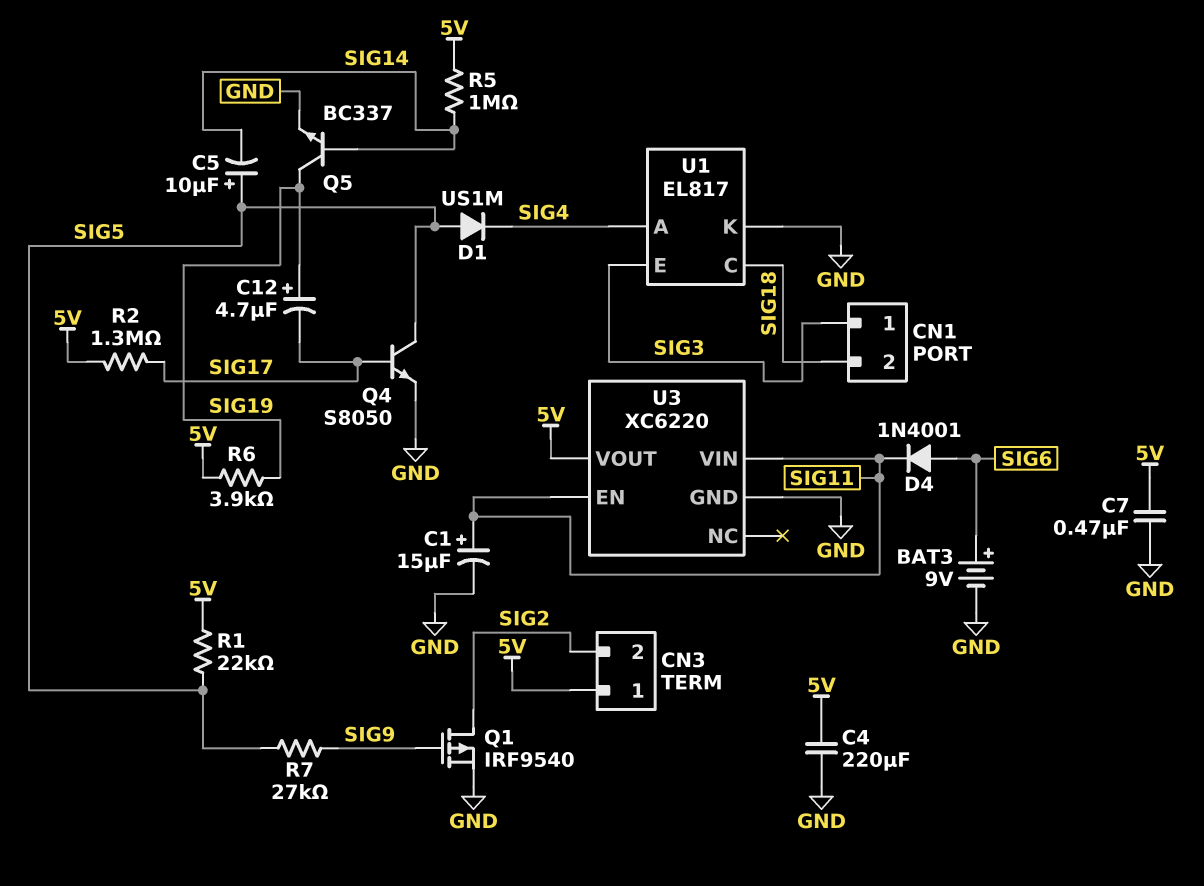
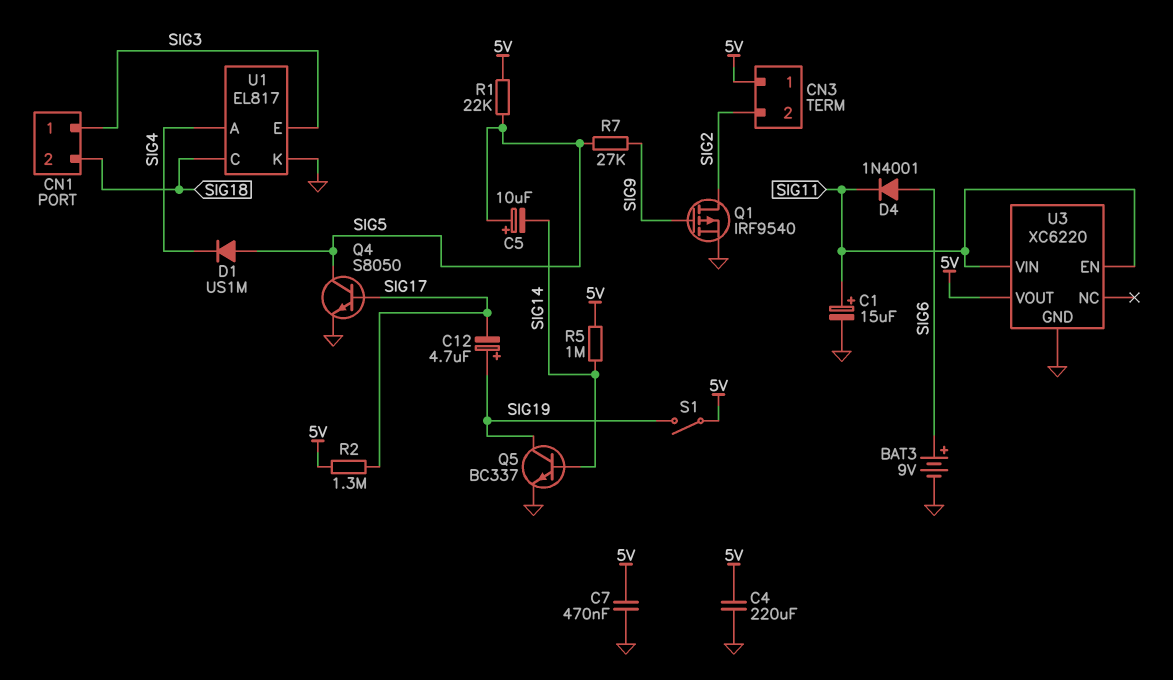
R6: 3.9k (5V, SIG19) -> none
S1: none -> switch (5V, SIG19)

